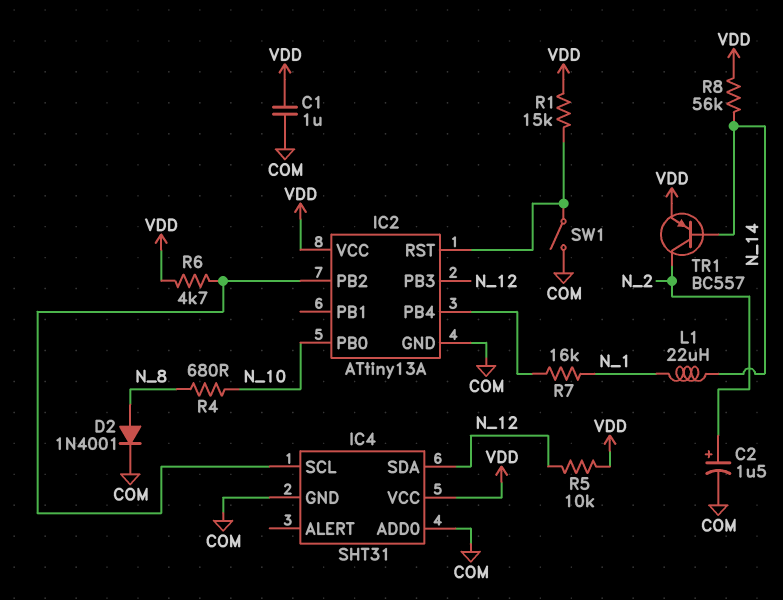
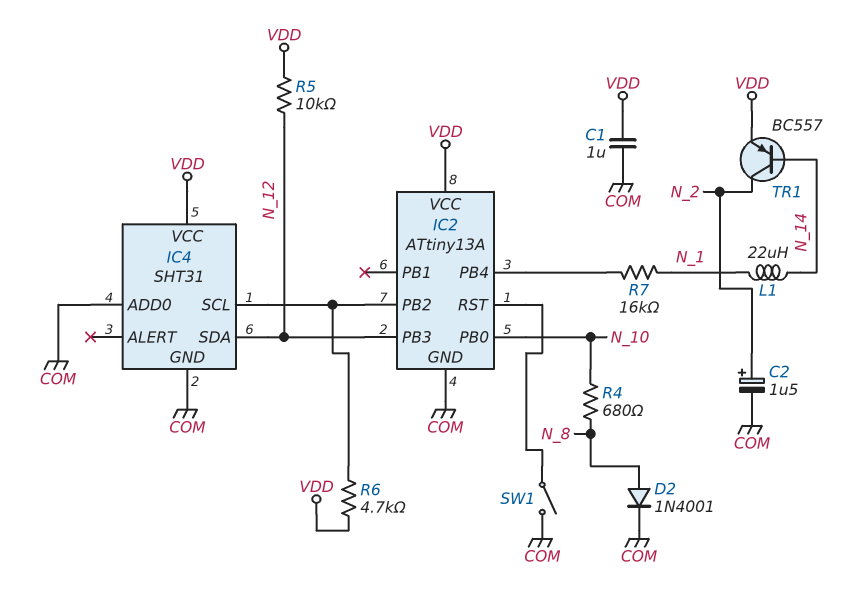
R1: 15k (IC2/RST, VDD) -> none
R8: 56k (N_14, VDD) -> none

